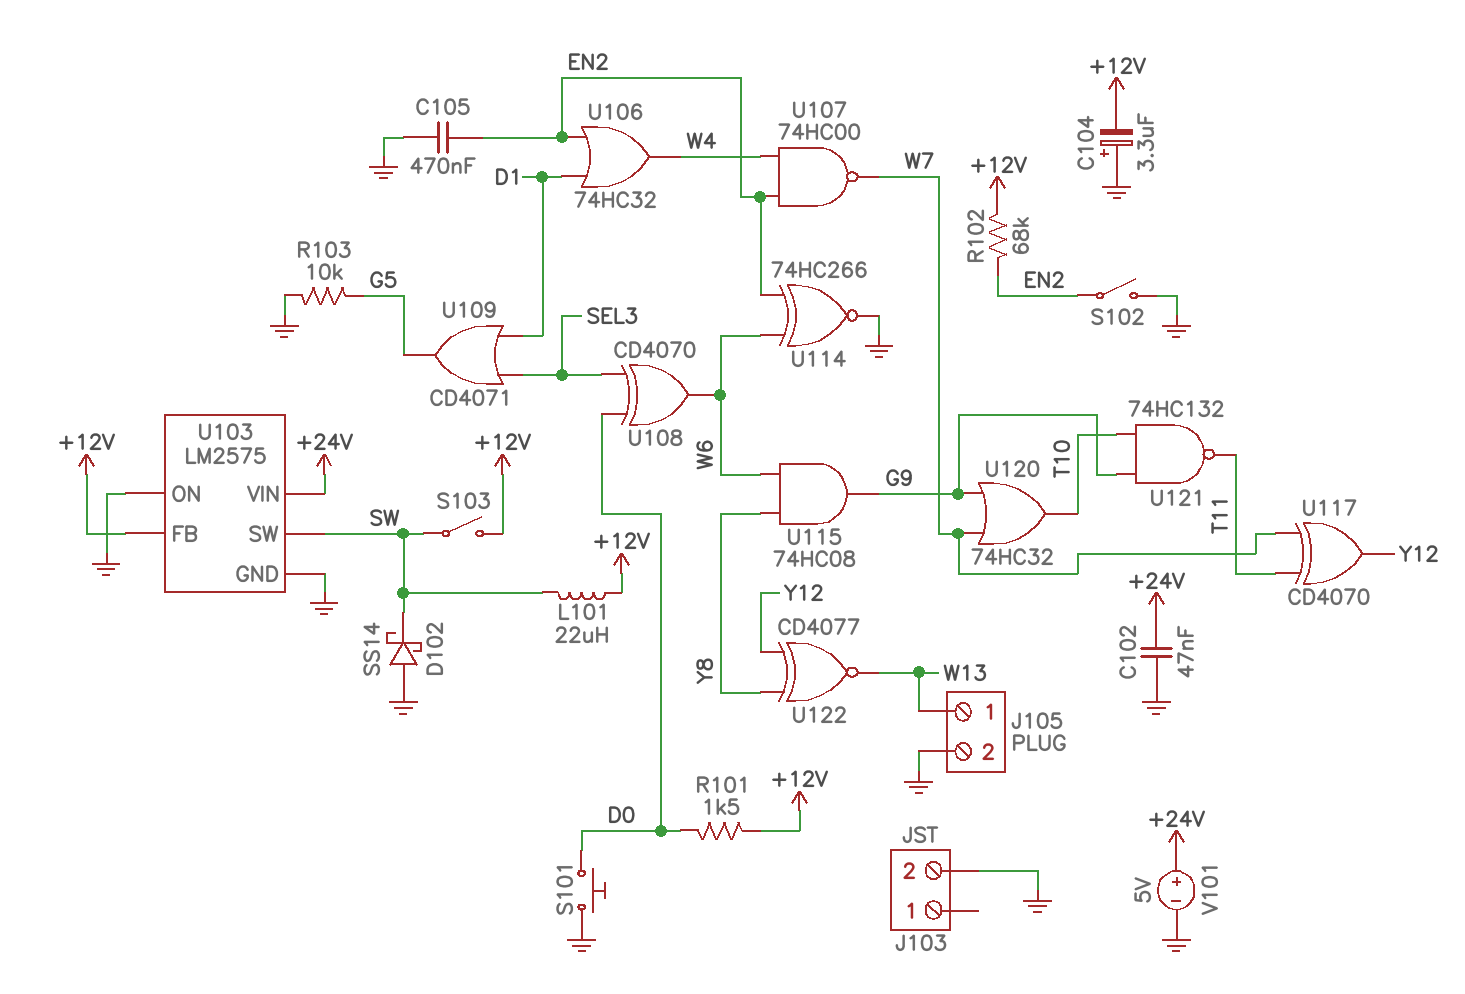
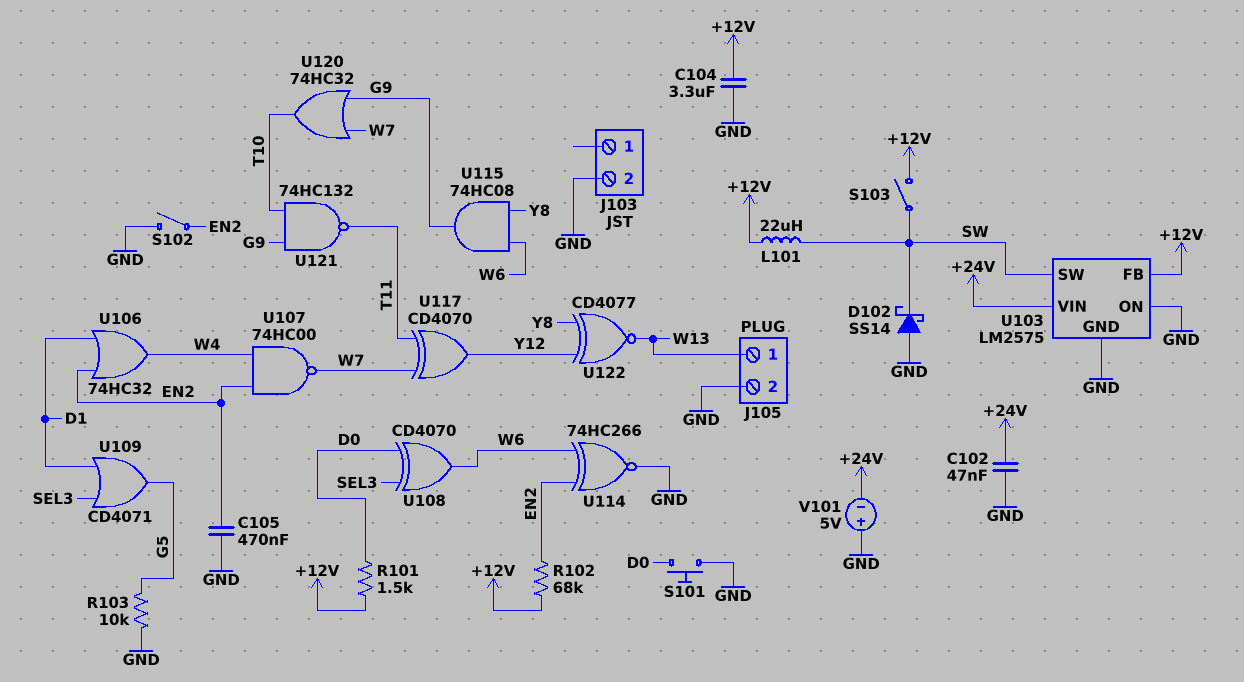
C104: 3.3uF (plus GND, minus +12V) -> 3.3uF (+12V, GND)
V101: 5V (plus +24V, minus GND) -> 5V (plus GND, minus +24V)

